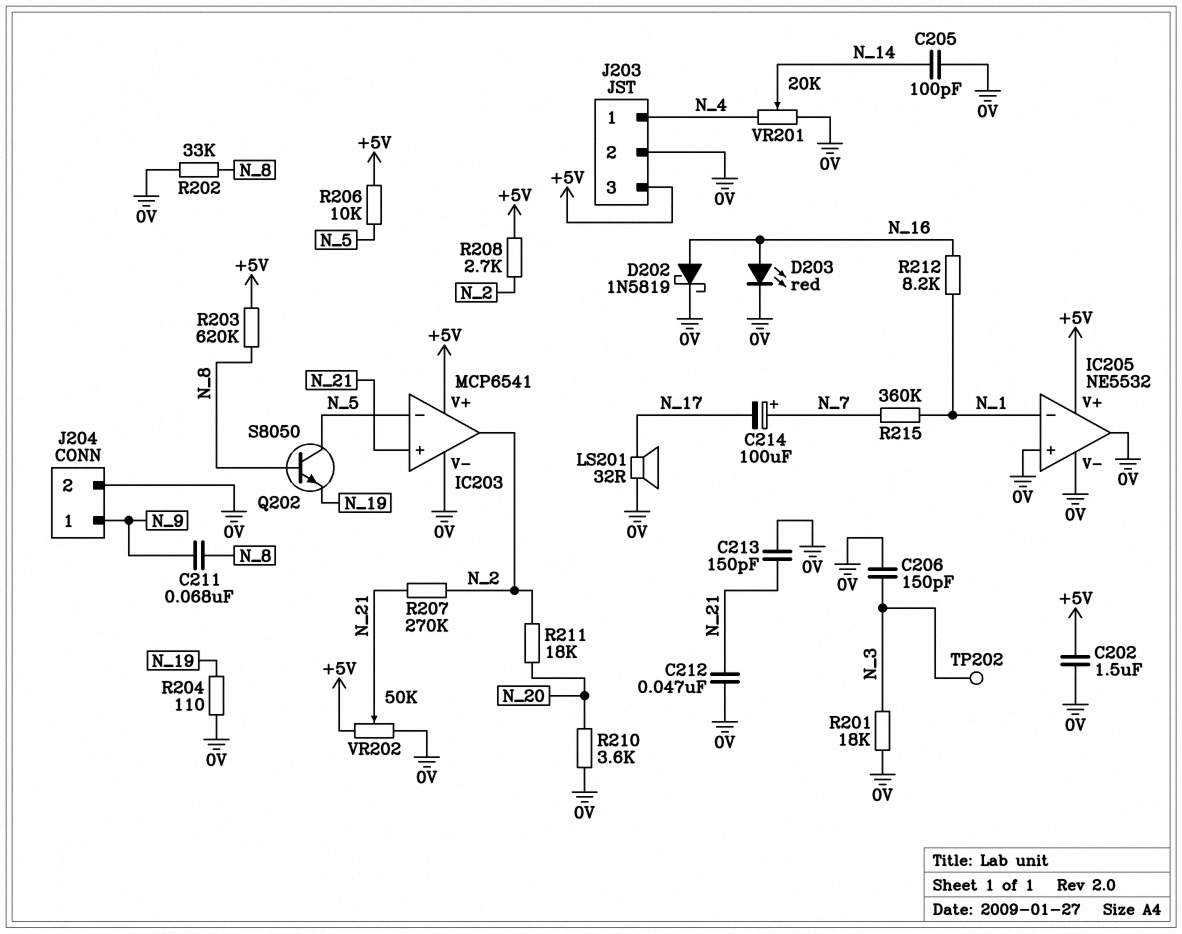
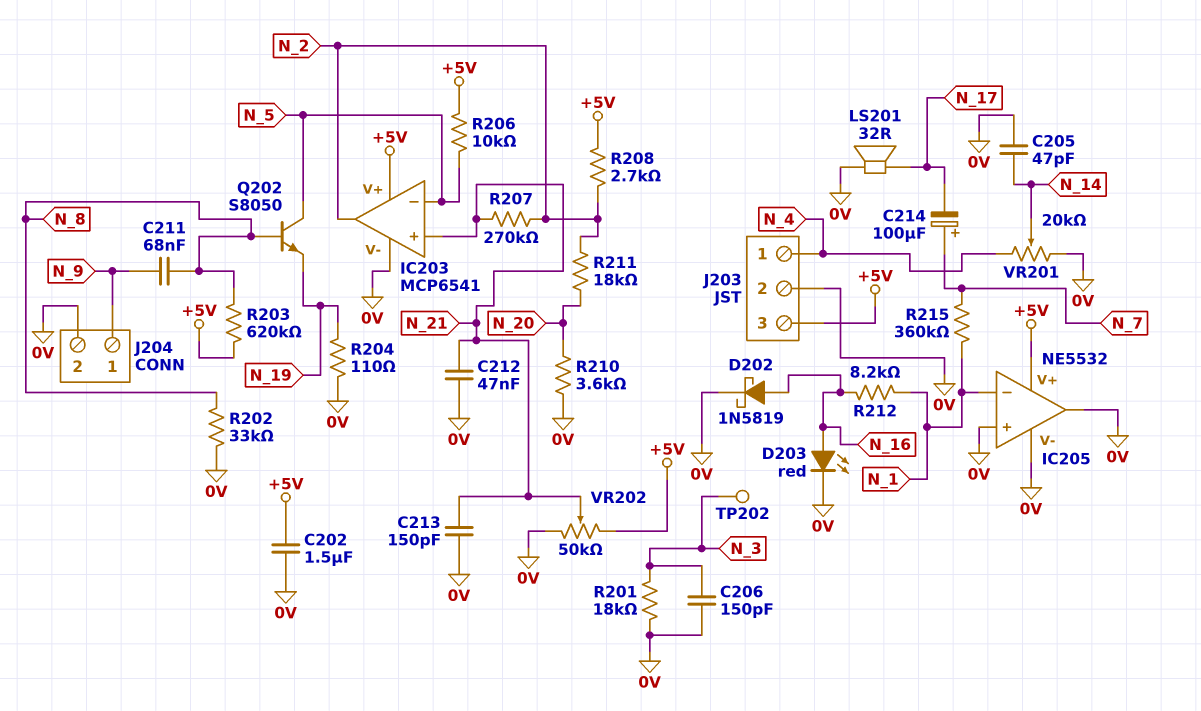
C205: 100pF (0V, N_14) -> 47pF (0V, N_14)

